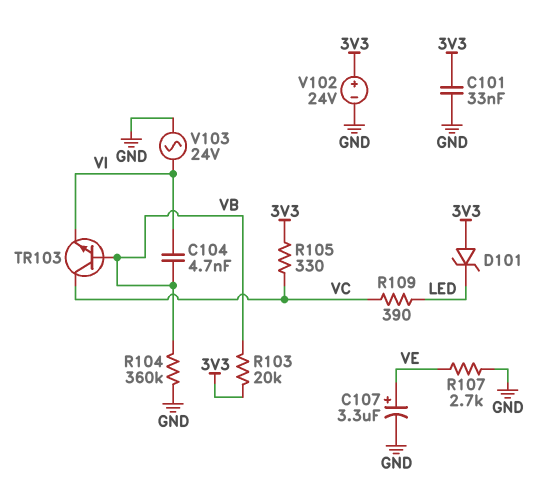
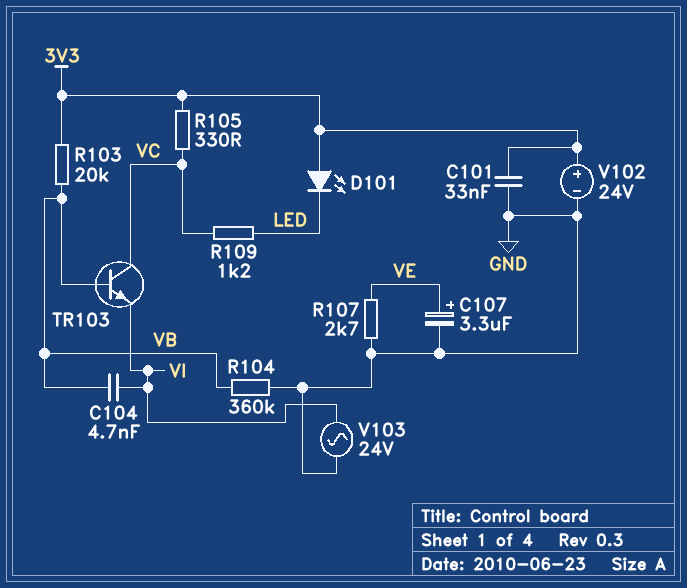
D101: zener (A 3V3, K LED) -> LED (A 3V3, K LED)
R109: 390 (LED, VC) -> 1.2k (LED, VC)

